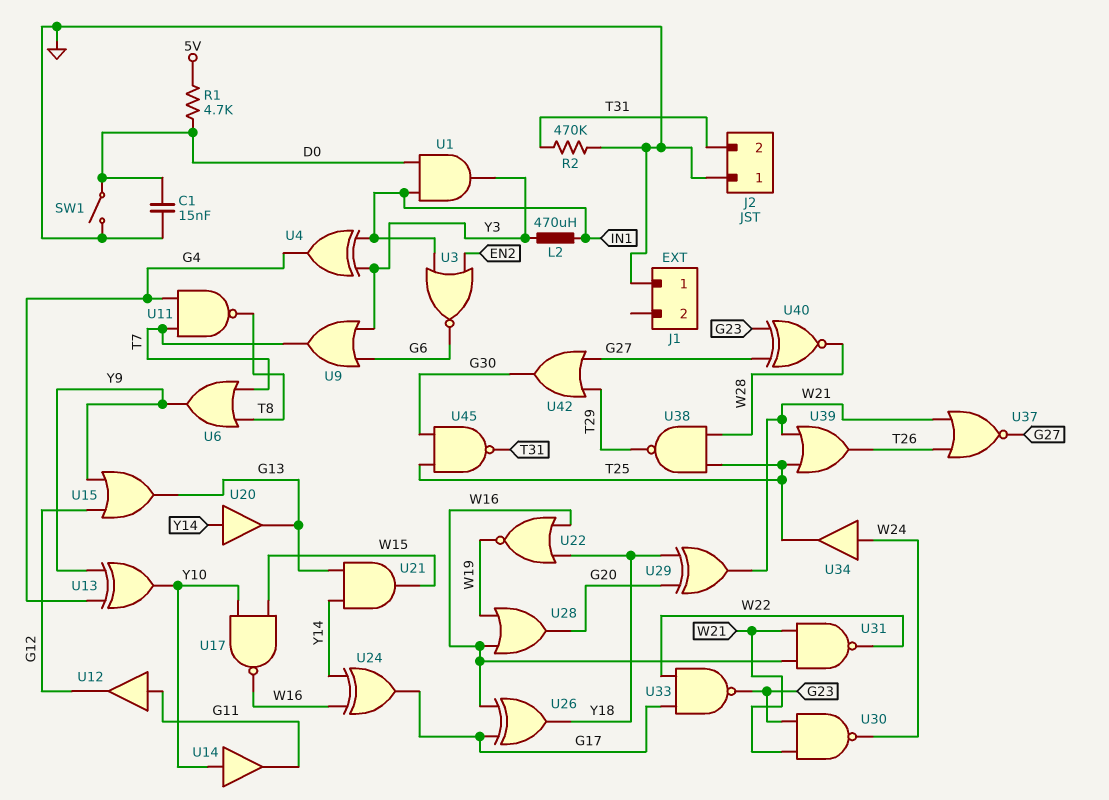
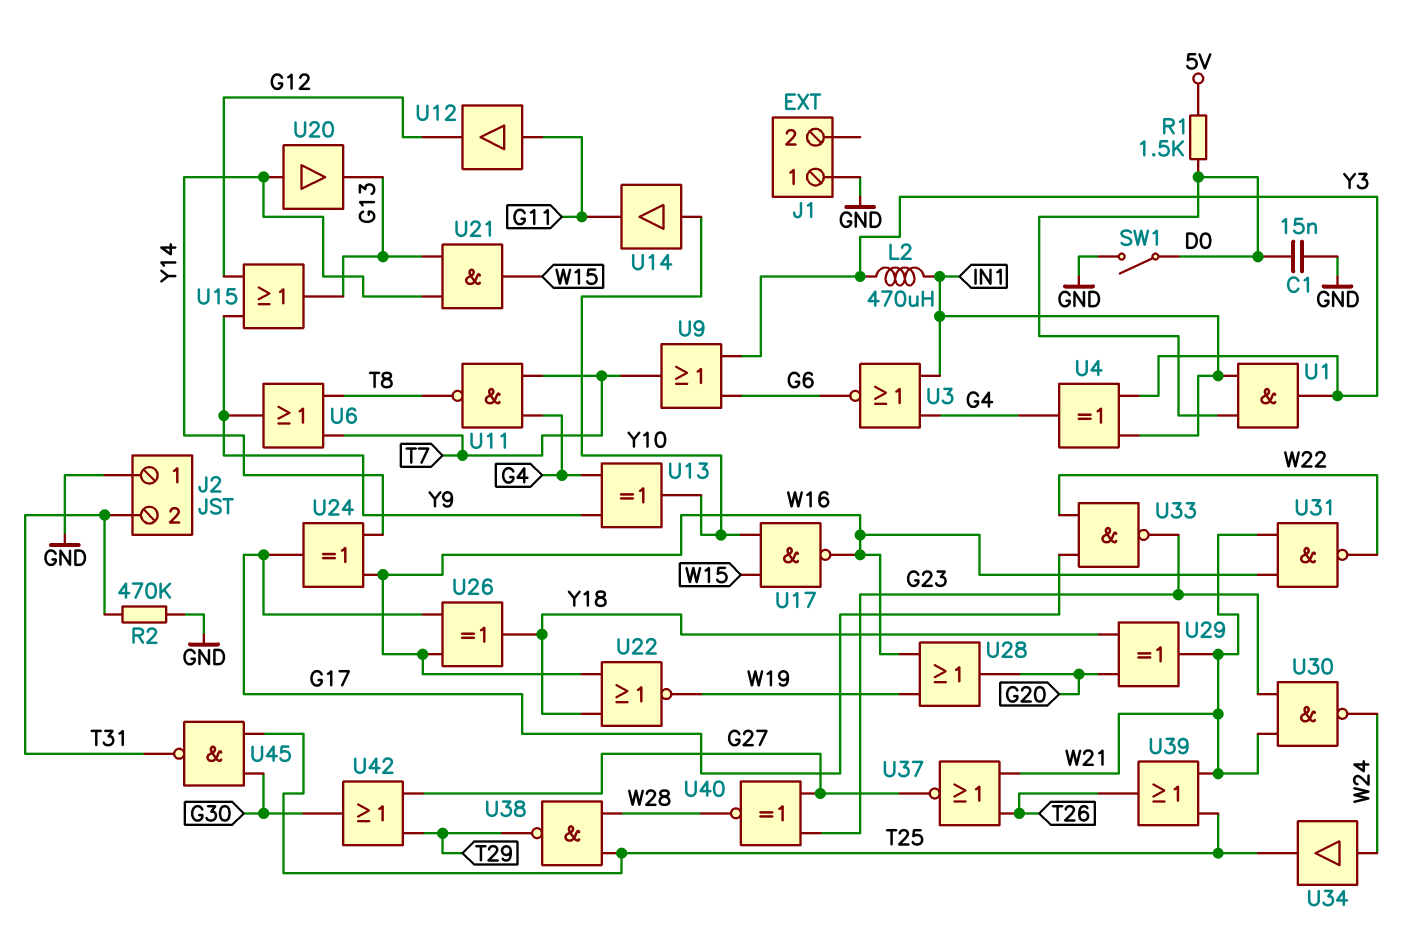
R1: 4.7k (5V, D0) -> 1.5k (5V, D0)
U3: NOR (in EN2, in IN1, out G6) -> NOR (in G4, in IN1, out G6)

